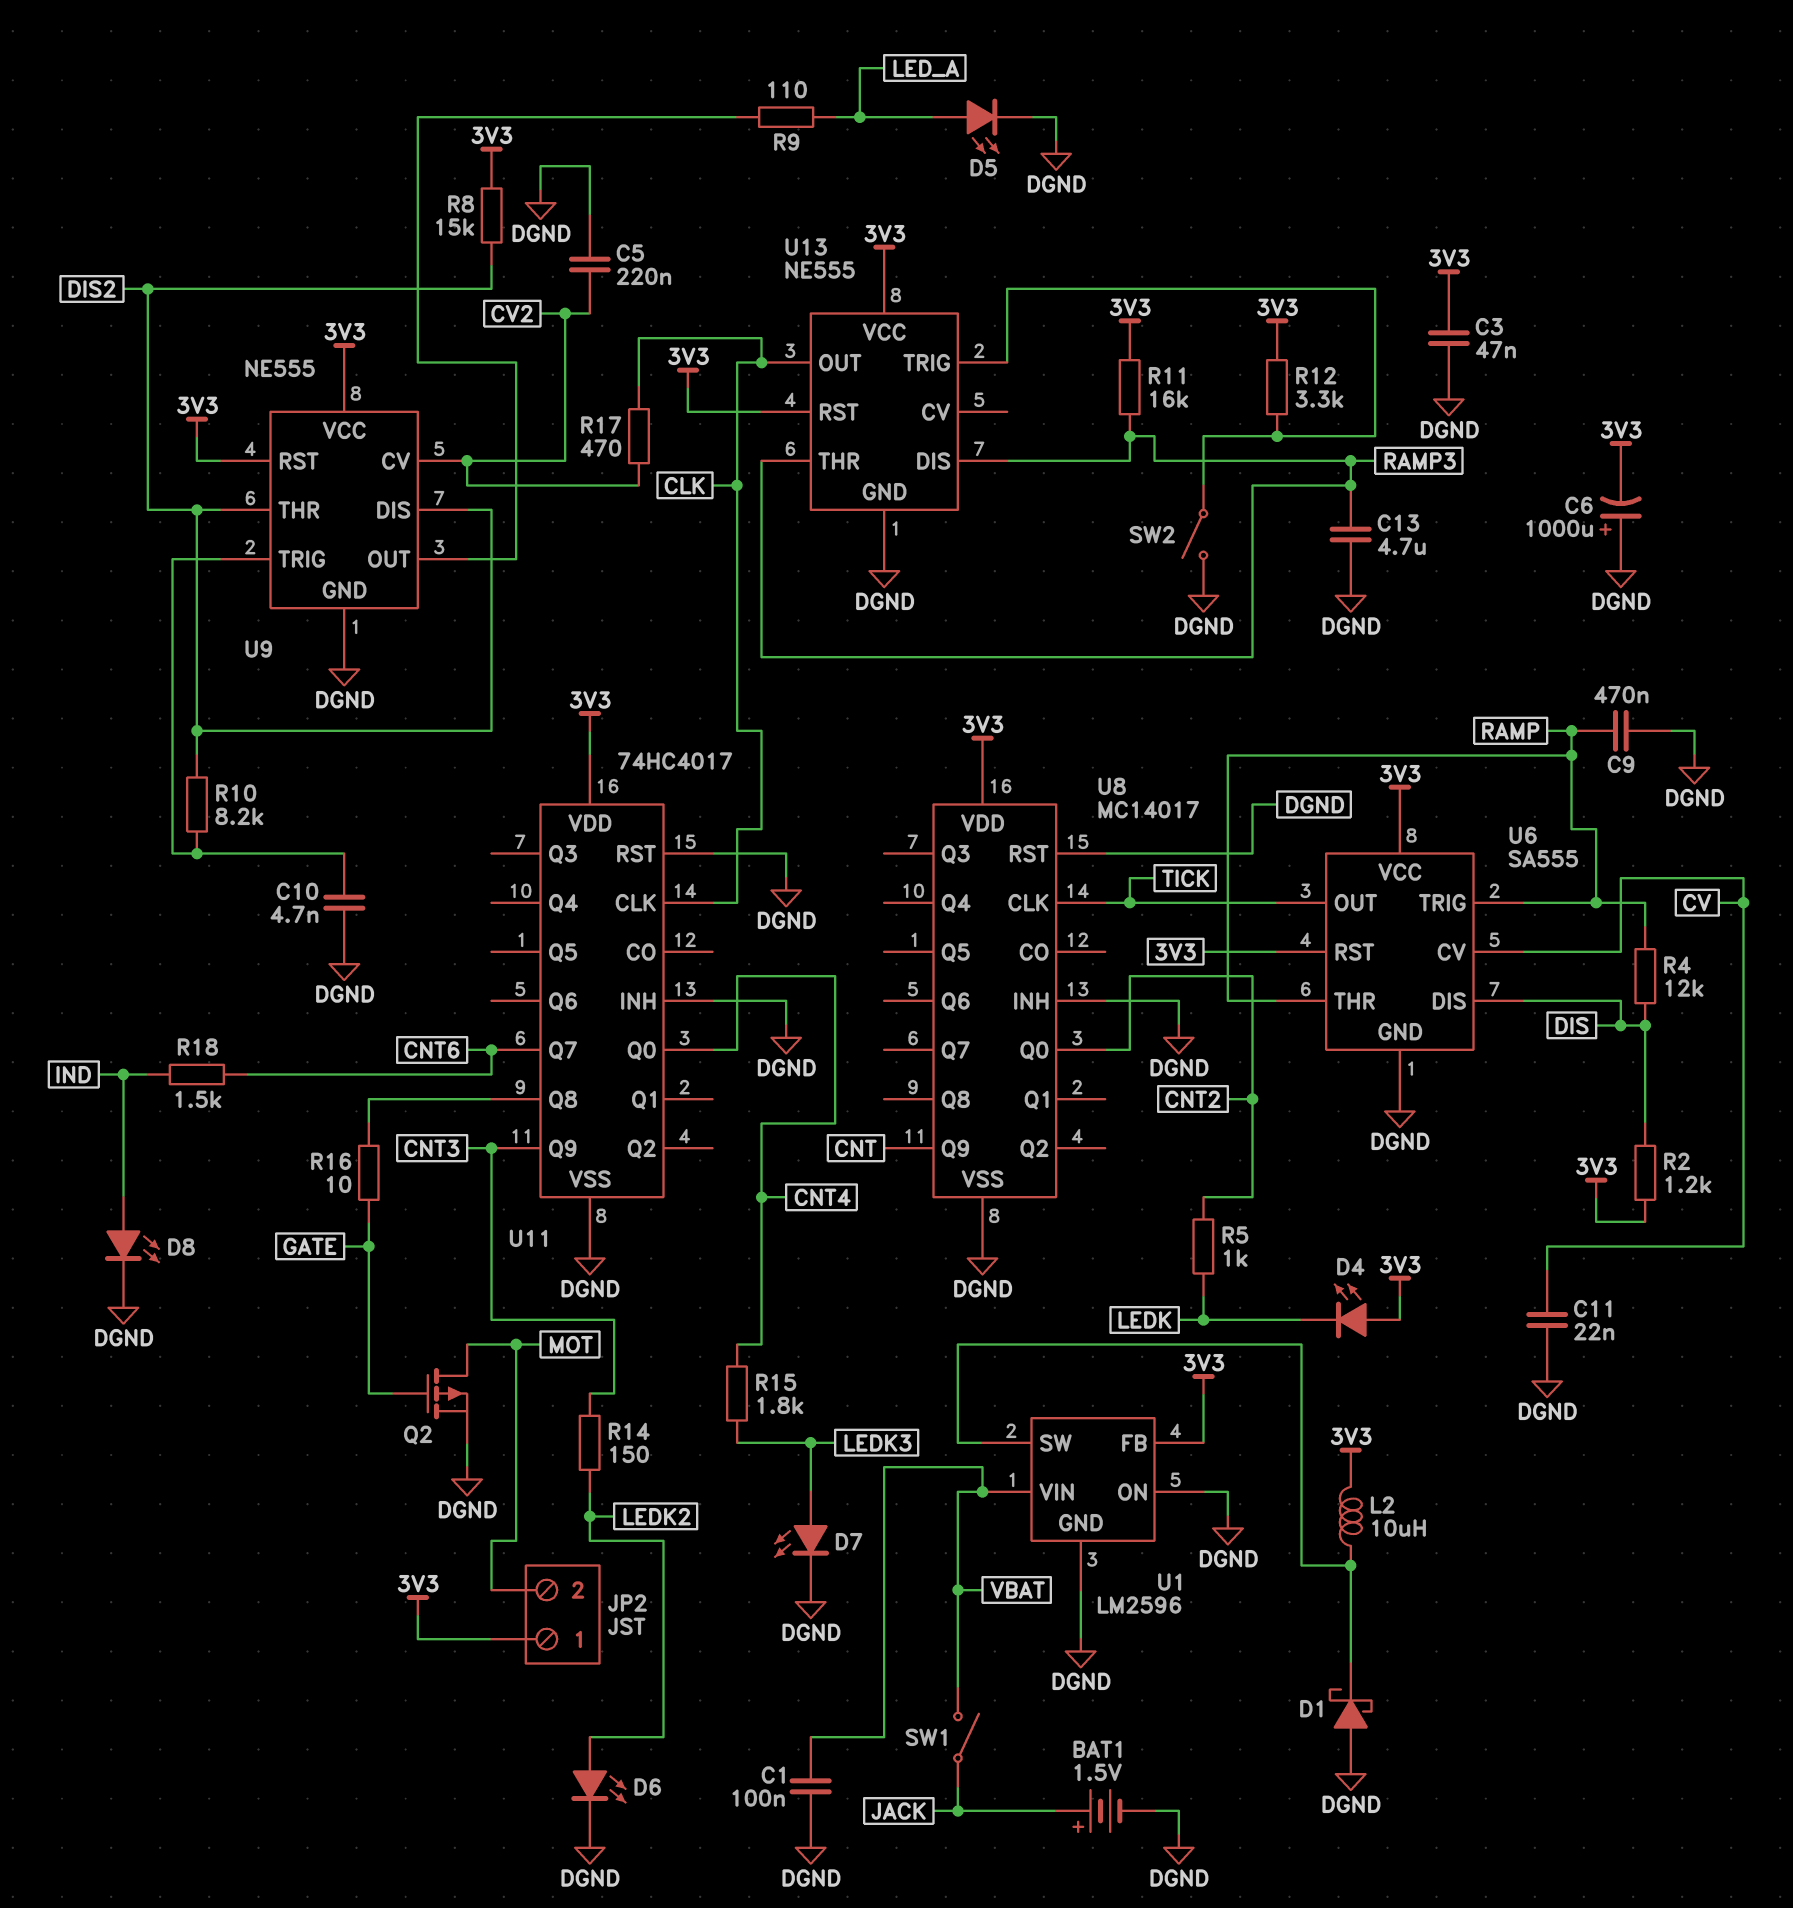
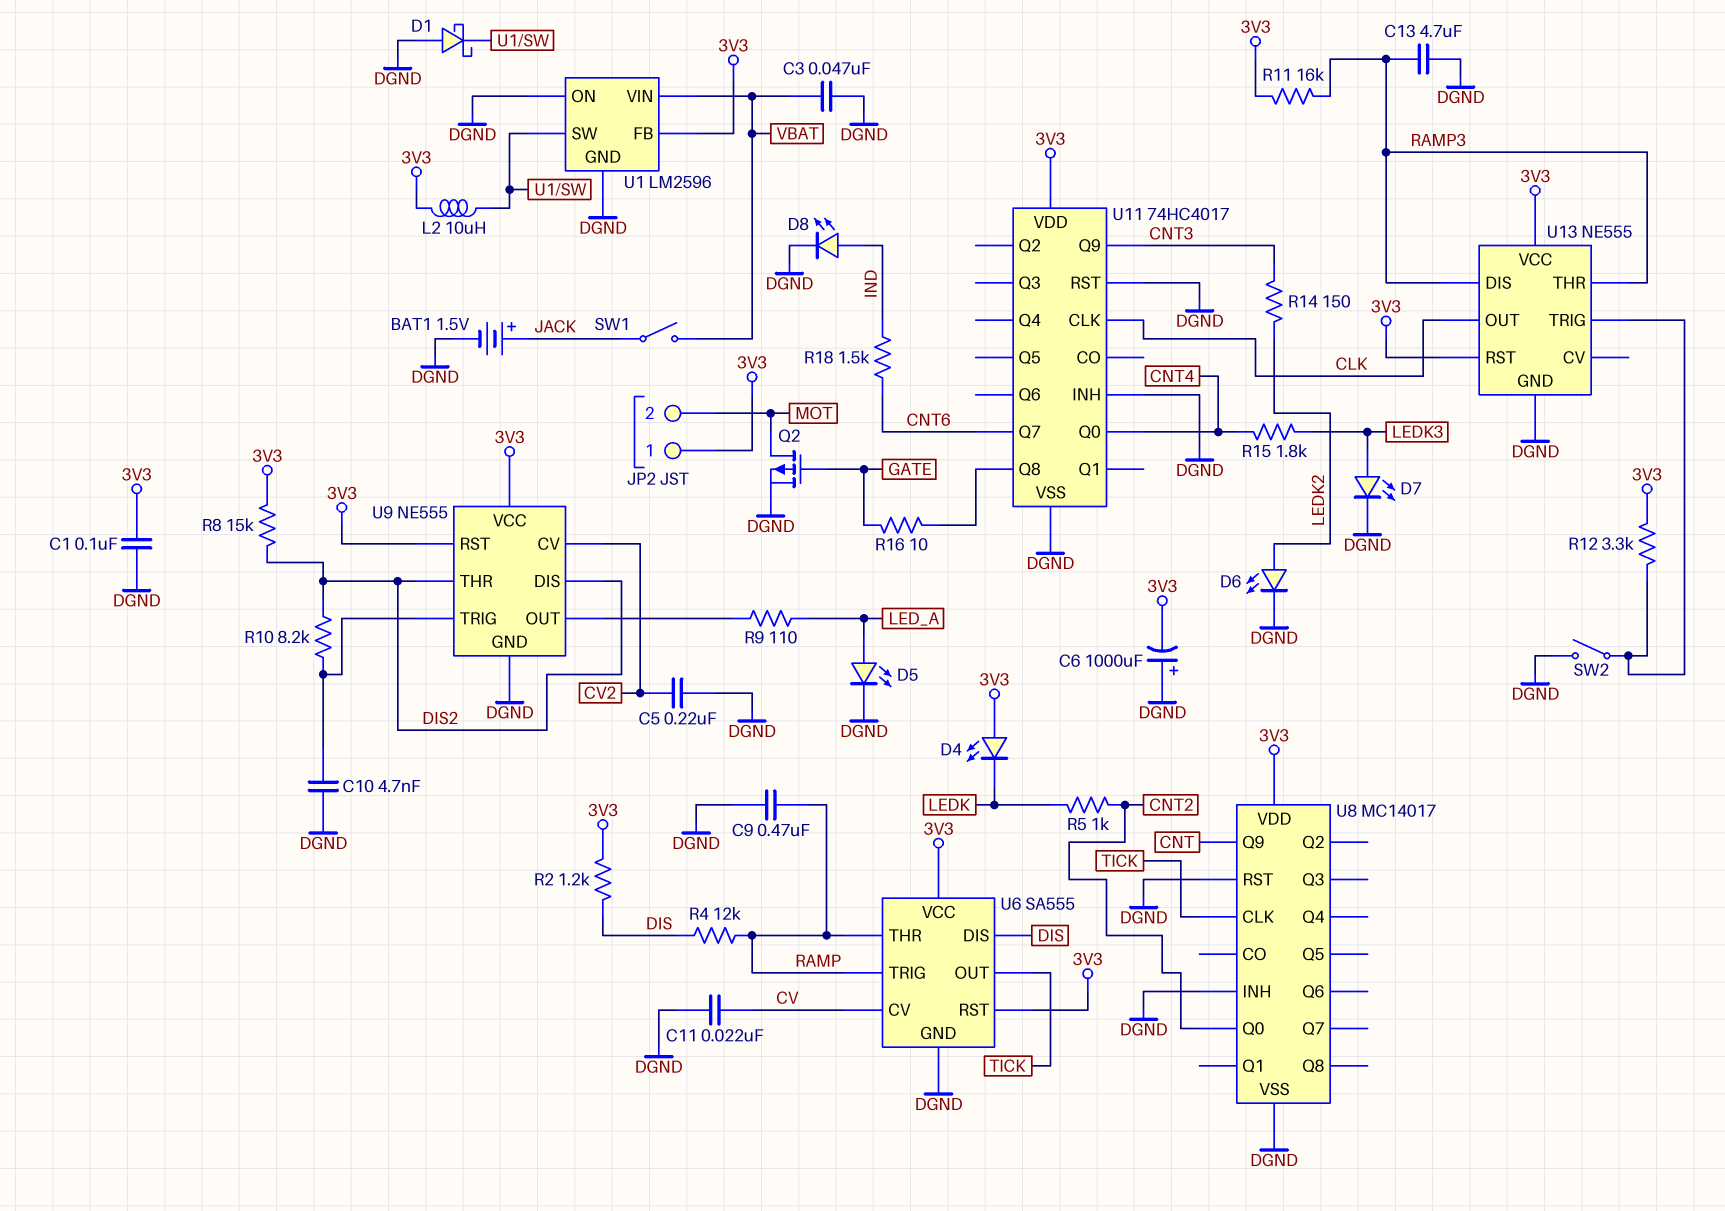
C1: 100nF (DGND, VBAT) -> 100nF (3V3, DGND)
C3: 47nF (3V3, DGND) -> 47nF (DGND, VBAT)
R17: 470 (CLK, CV2) -> none

